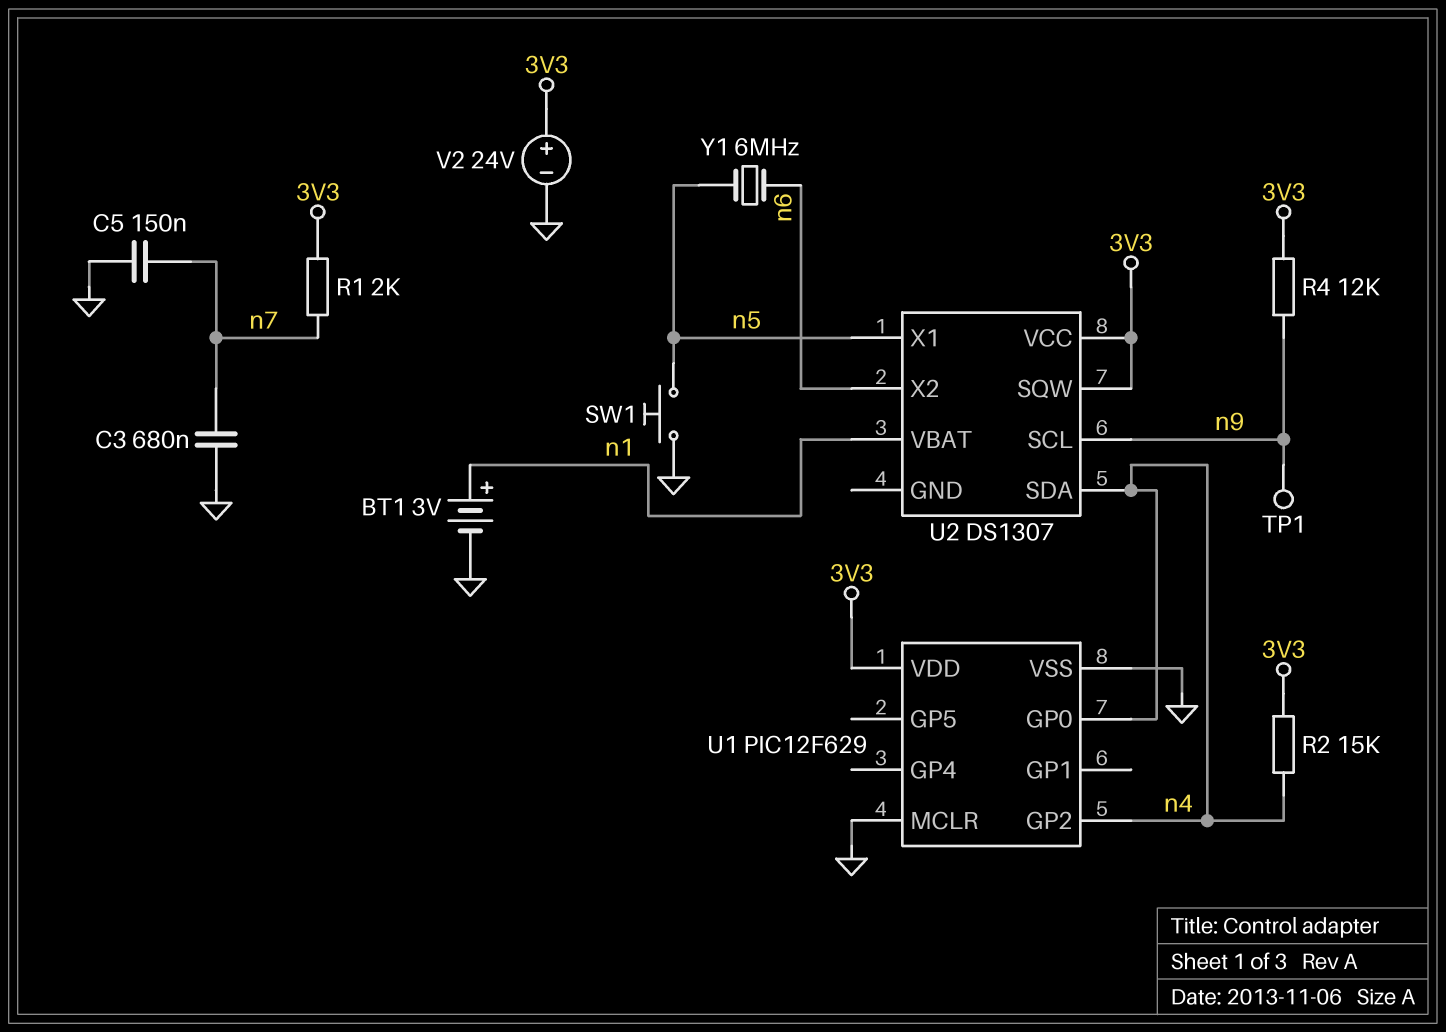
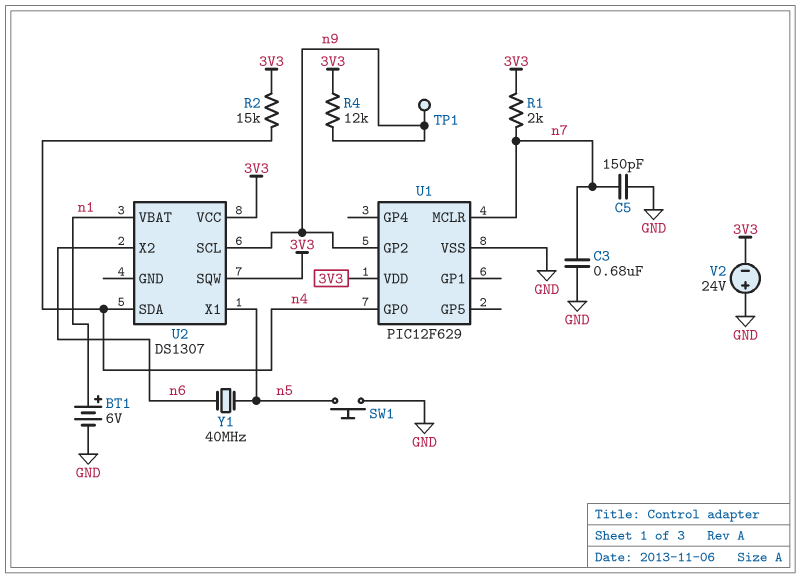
BT1: 3V (plus n1, minus GND) -> 6V (plus n1, minus GND)
C5: 150nF (GND, n7) -> 150pF (GND, n7)
U1 pin GP2: n4 -> n9
U1 pin MCLR: GND -> n7
V2: 24V (plus 3V3, minus GND) -> 24V (plus GND, minus 3V3)
Y1: 6MHz (n5, n6) -> 40MHz (n5, n6)

